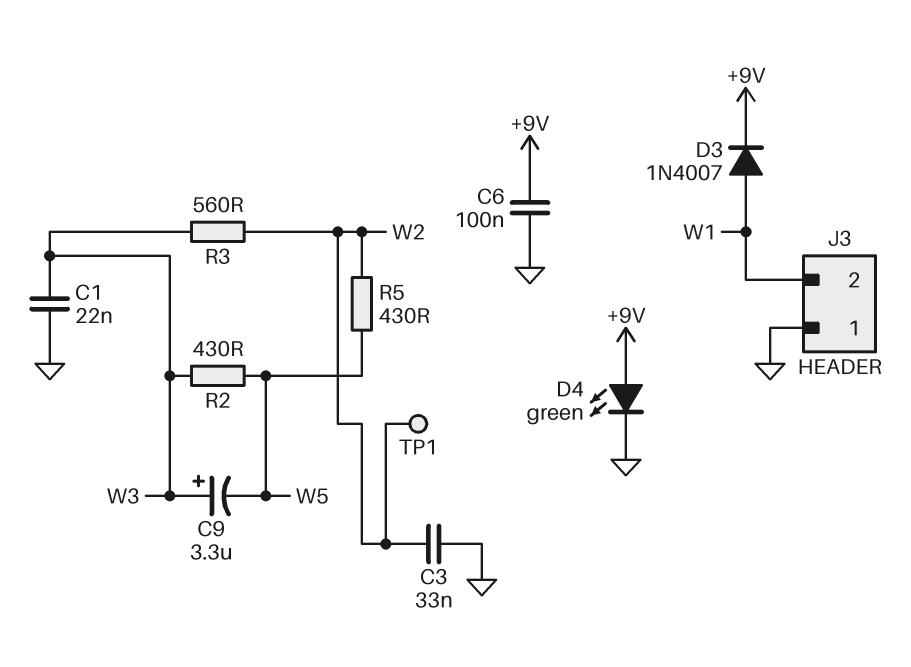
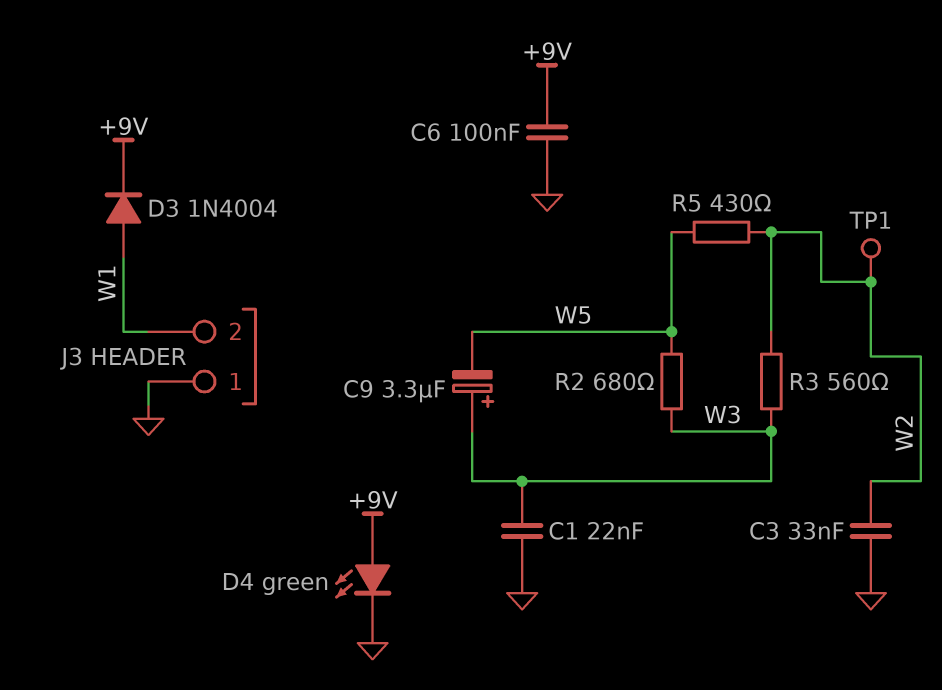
D3: diode 1N4007 (A W1, K +9V) -> diode 1N4004 (A W1, K +9V)
R2: 430 (W3, W5) -> 680 (W3, W5)

